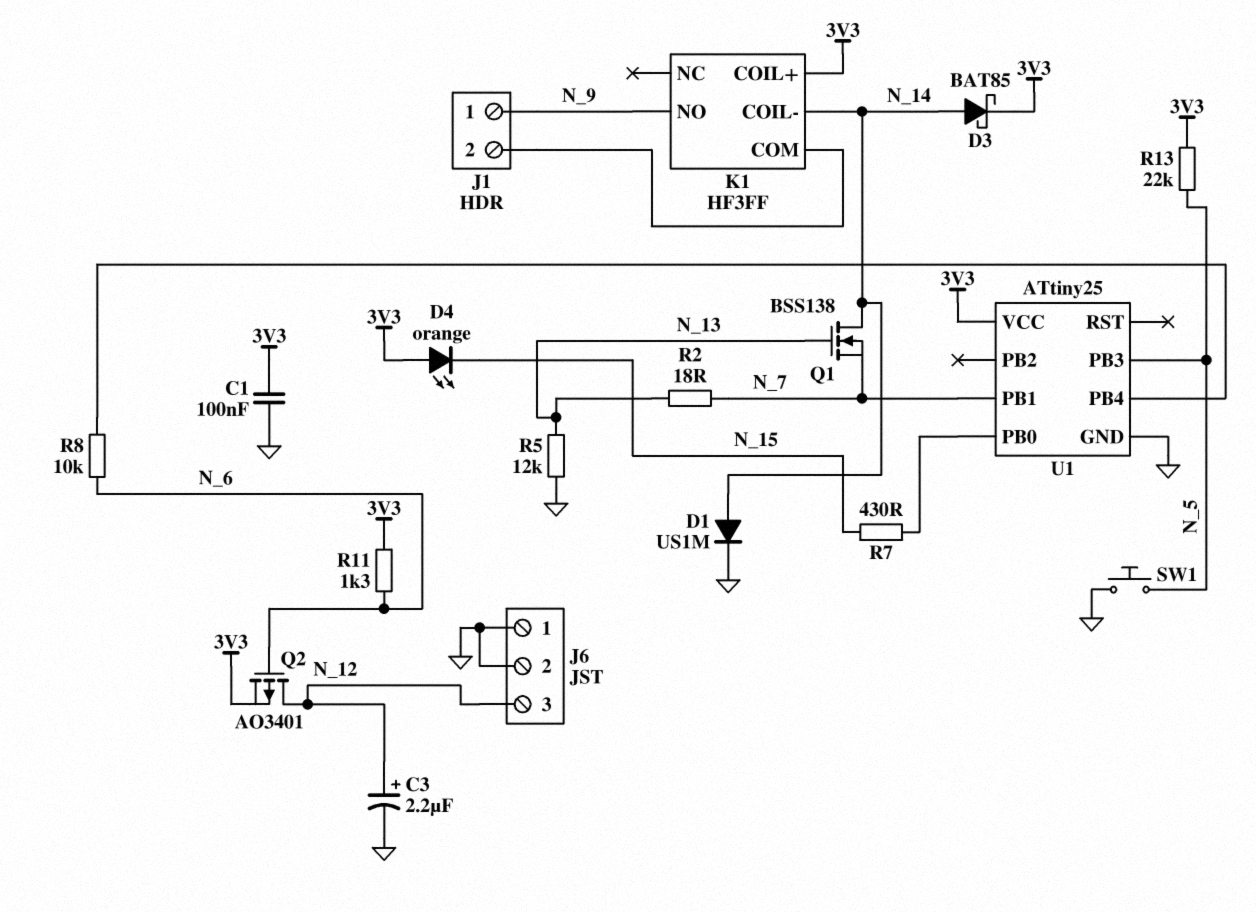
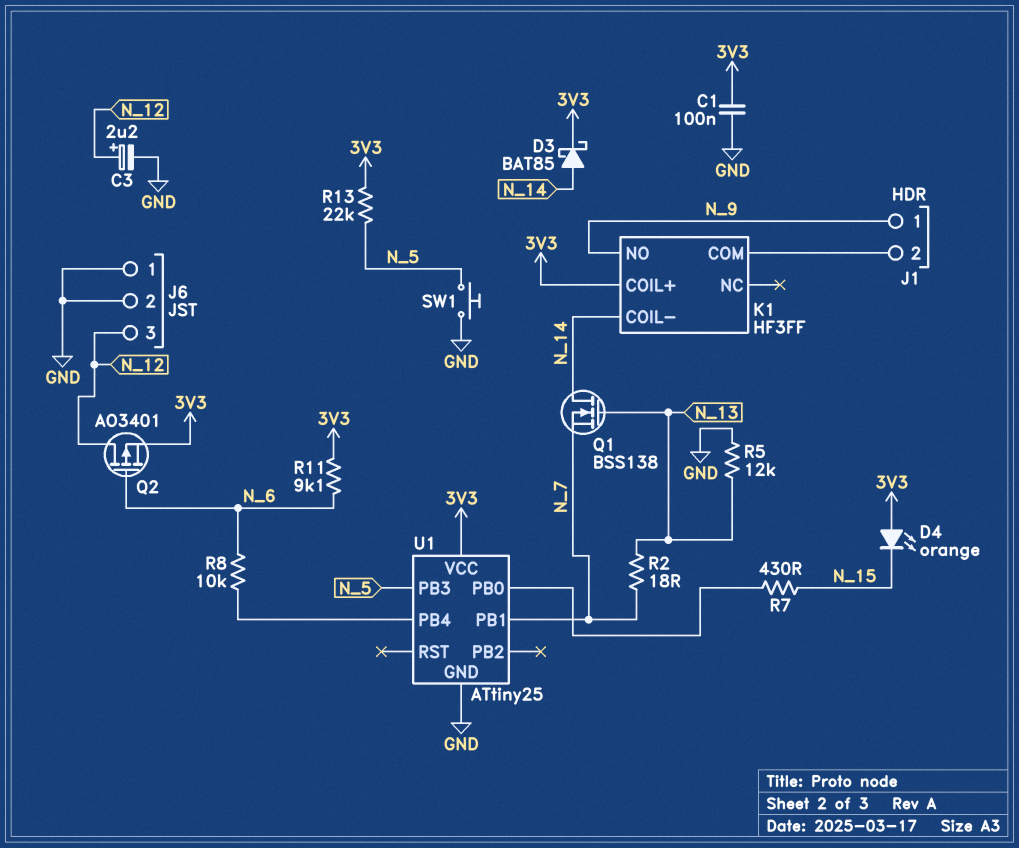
D1: diode US1M (A N_14, K GND) -> none
R11: 1.3k (3V3, N_6) -> 9.1k (3V3, N_6)

